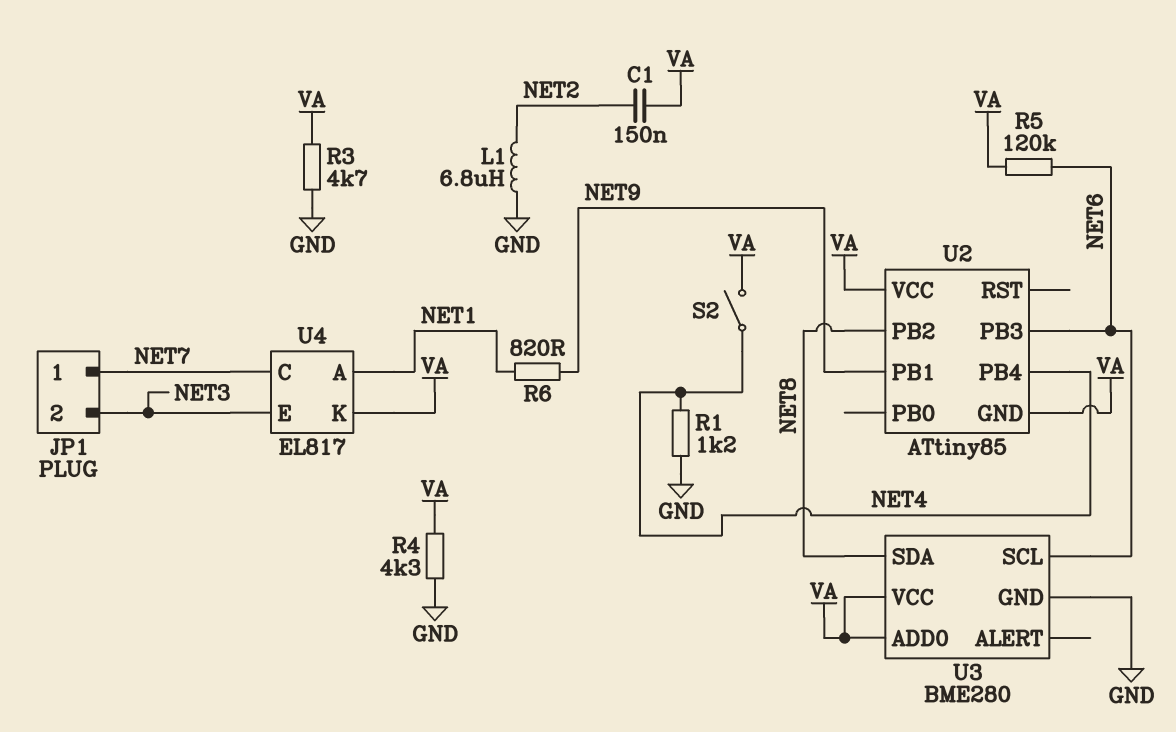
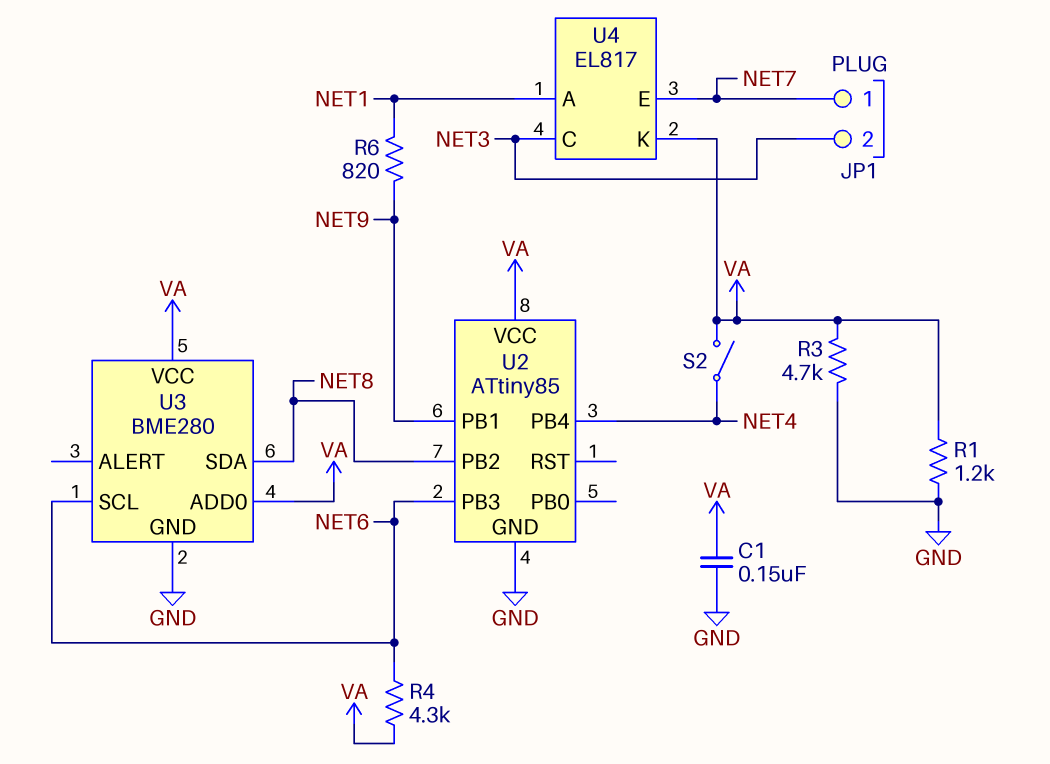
C1: 150nF (NET2, VA) -> 150nF (GND, VA)
L1: 6.8uH (GND, NET2) -> none
R1: 1.2k (GND, NET4) -> 1.2k (GND, VA)
R4: 4.3k (GND, VA) -> 4.3k (NET6, VA)
R5: 120k (NET6, VA) -> none
U2 pin GND: VA -> GND
U4 pin C: NET7 -> NET3
U4 pin E: NET3 -> NET7

